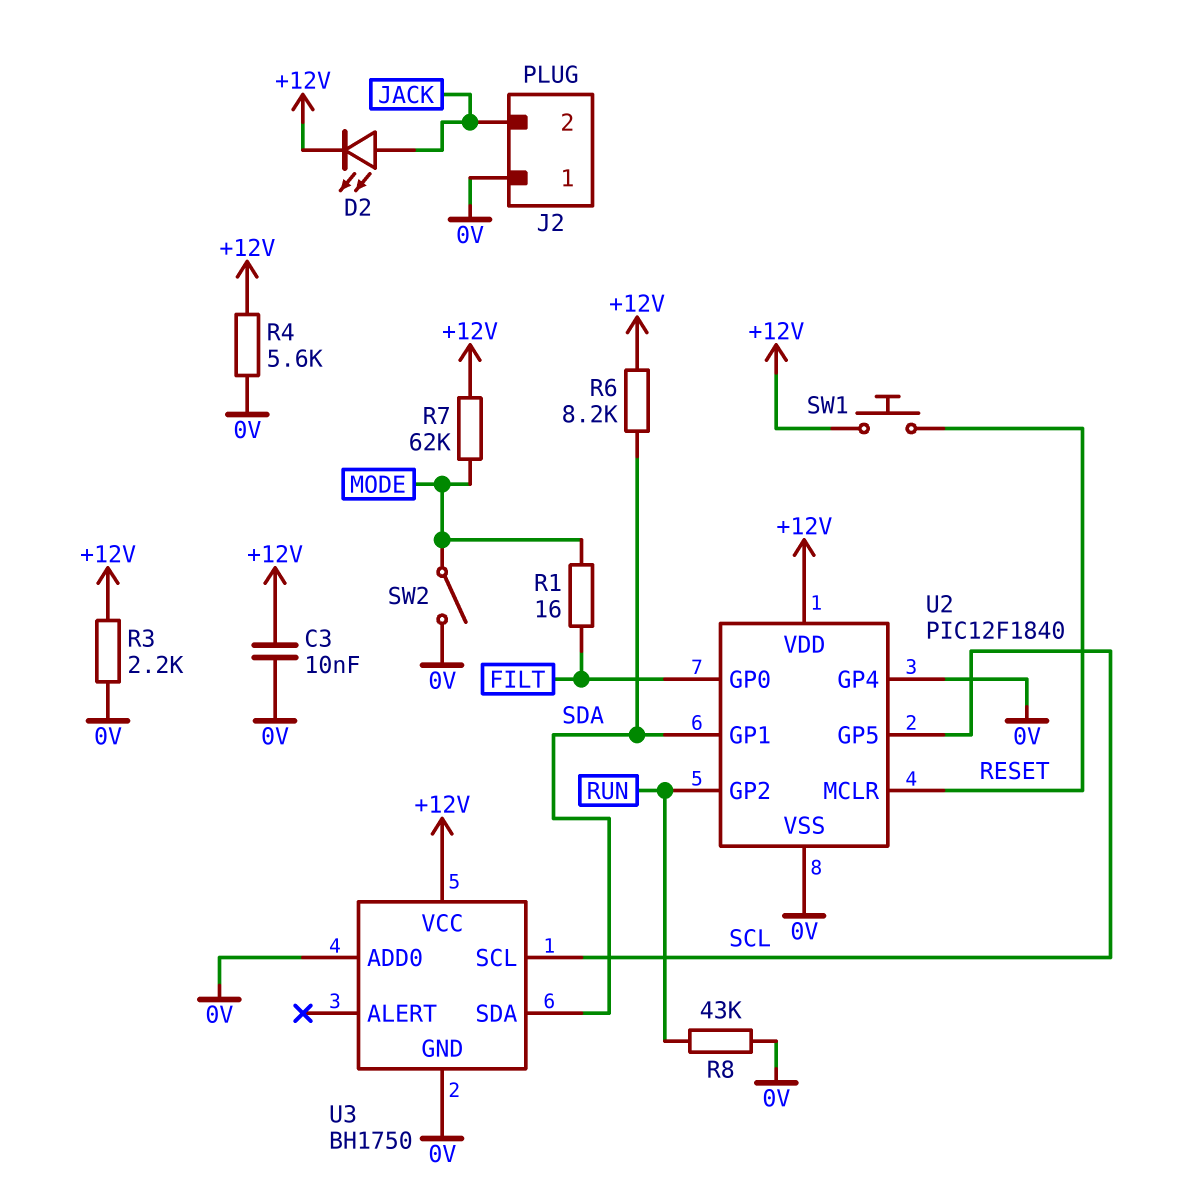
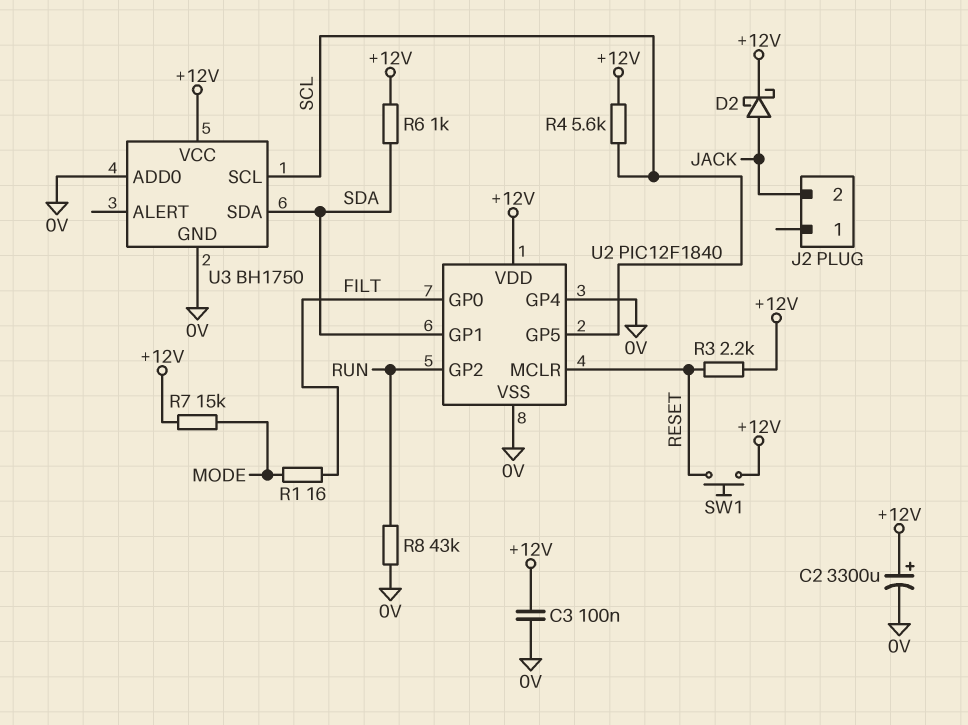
C2: none -> 3300uF (plus +12V, minus 0V)
C3: 10nF (+12V, 0V) -> 100nF (+12V, 0V)
D2: LED (A JACK, K +12V) -> schottky (A JACK, K +12V)
J2 pin 1: 0V -> none
R3: 2.2k (+12V, 0V) -> 2.2k (+12V, RESET)
R4: 5.6k (+12V, 0V) -> 5.6k (+12V, SCL)
R6: 8.2k (+12V, SDA) -> 1k (+12V, SDA)
R7: 62k (+12V, MODE) -> 15k (+12V, MODE)
SW2: switch (0V, MODE) -> none

